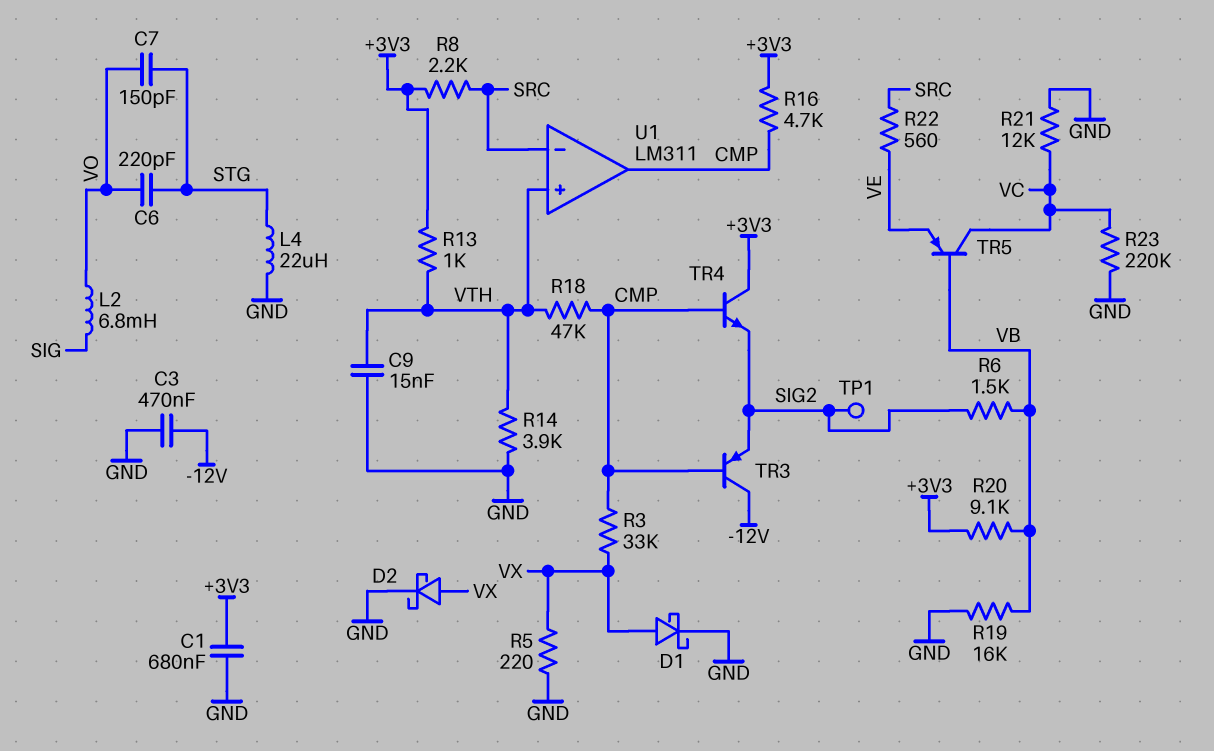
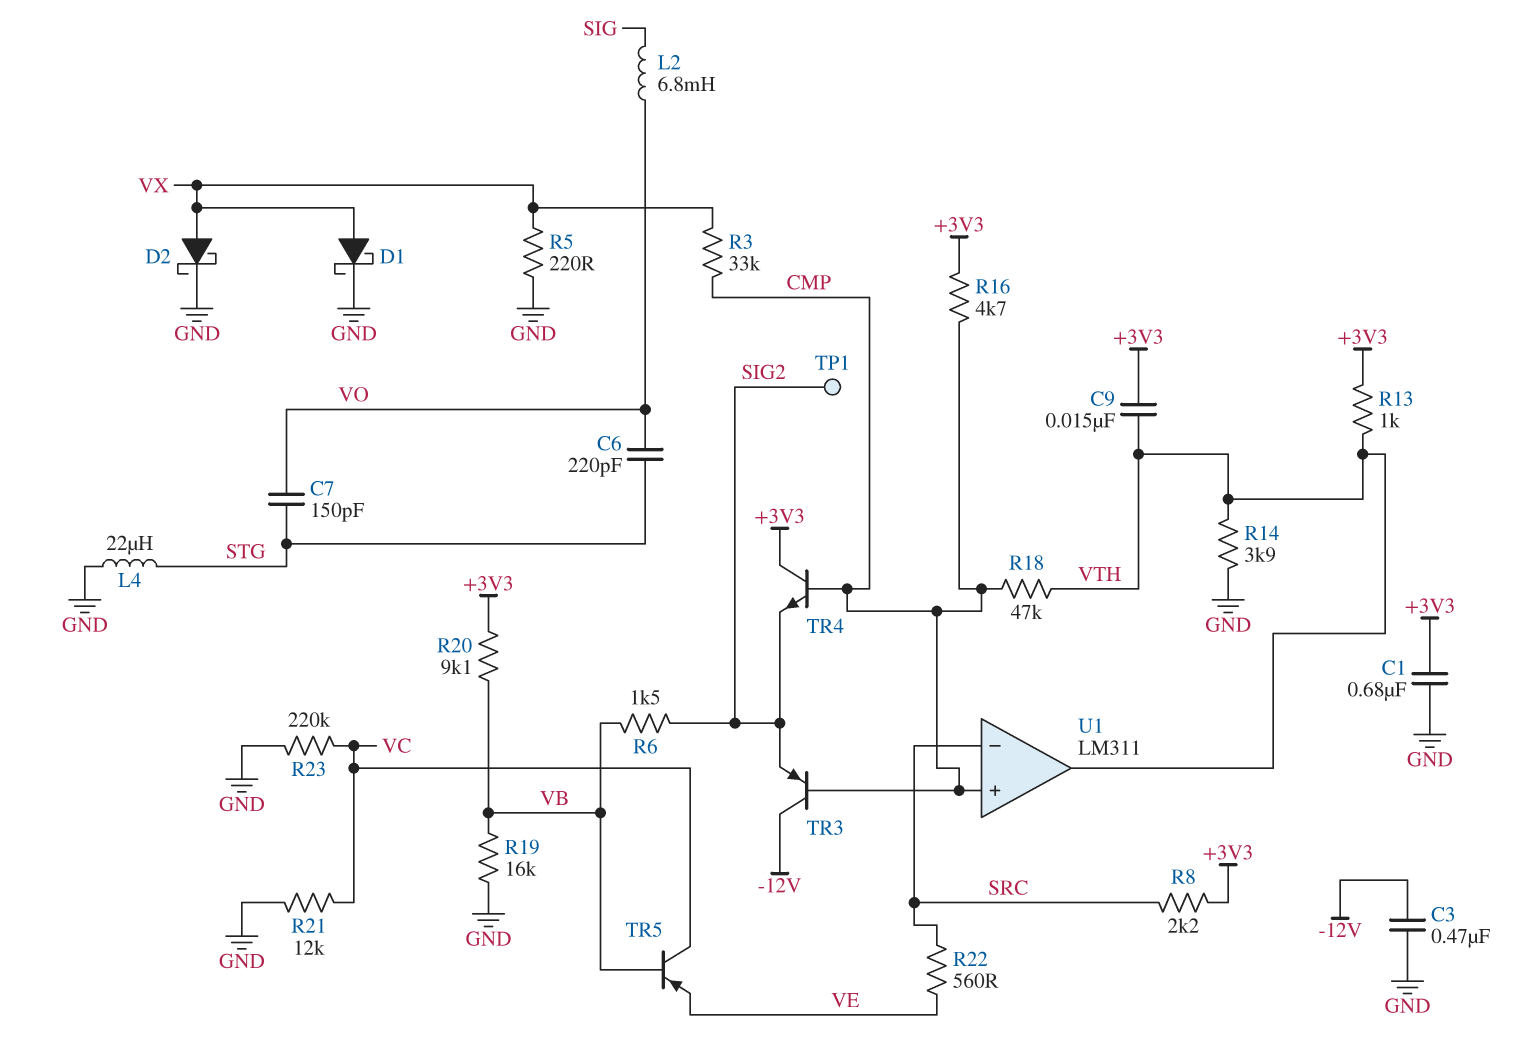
C9: 15nF (GND, VTH) -> 15nF (+3V3, VTH)
U1 pin in+: VTH -> CMP
U1 pin out: CMP -> VTH

